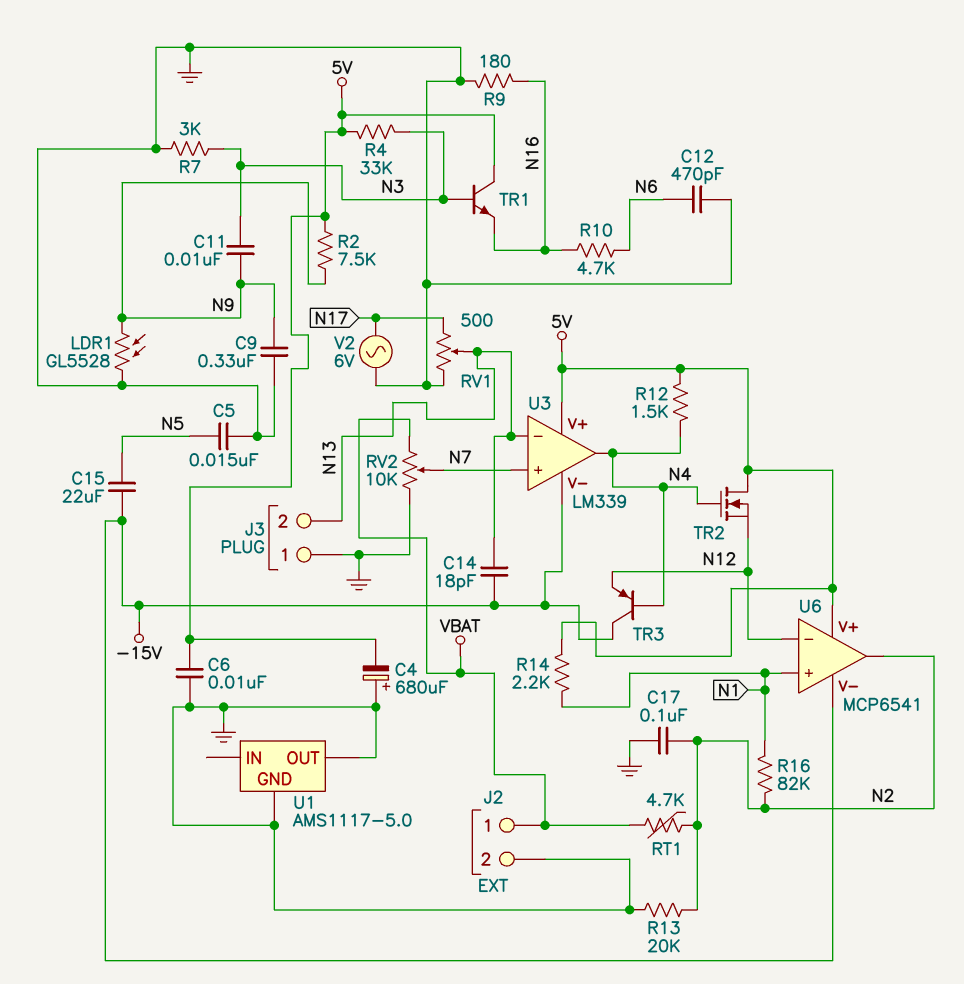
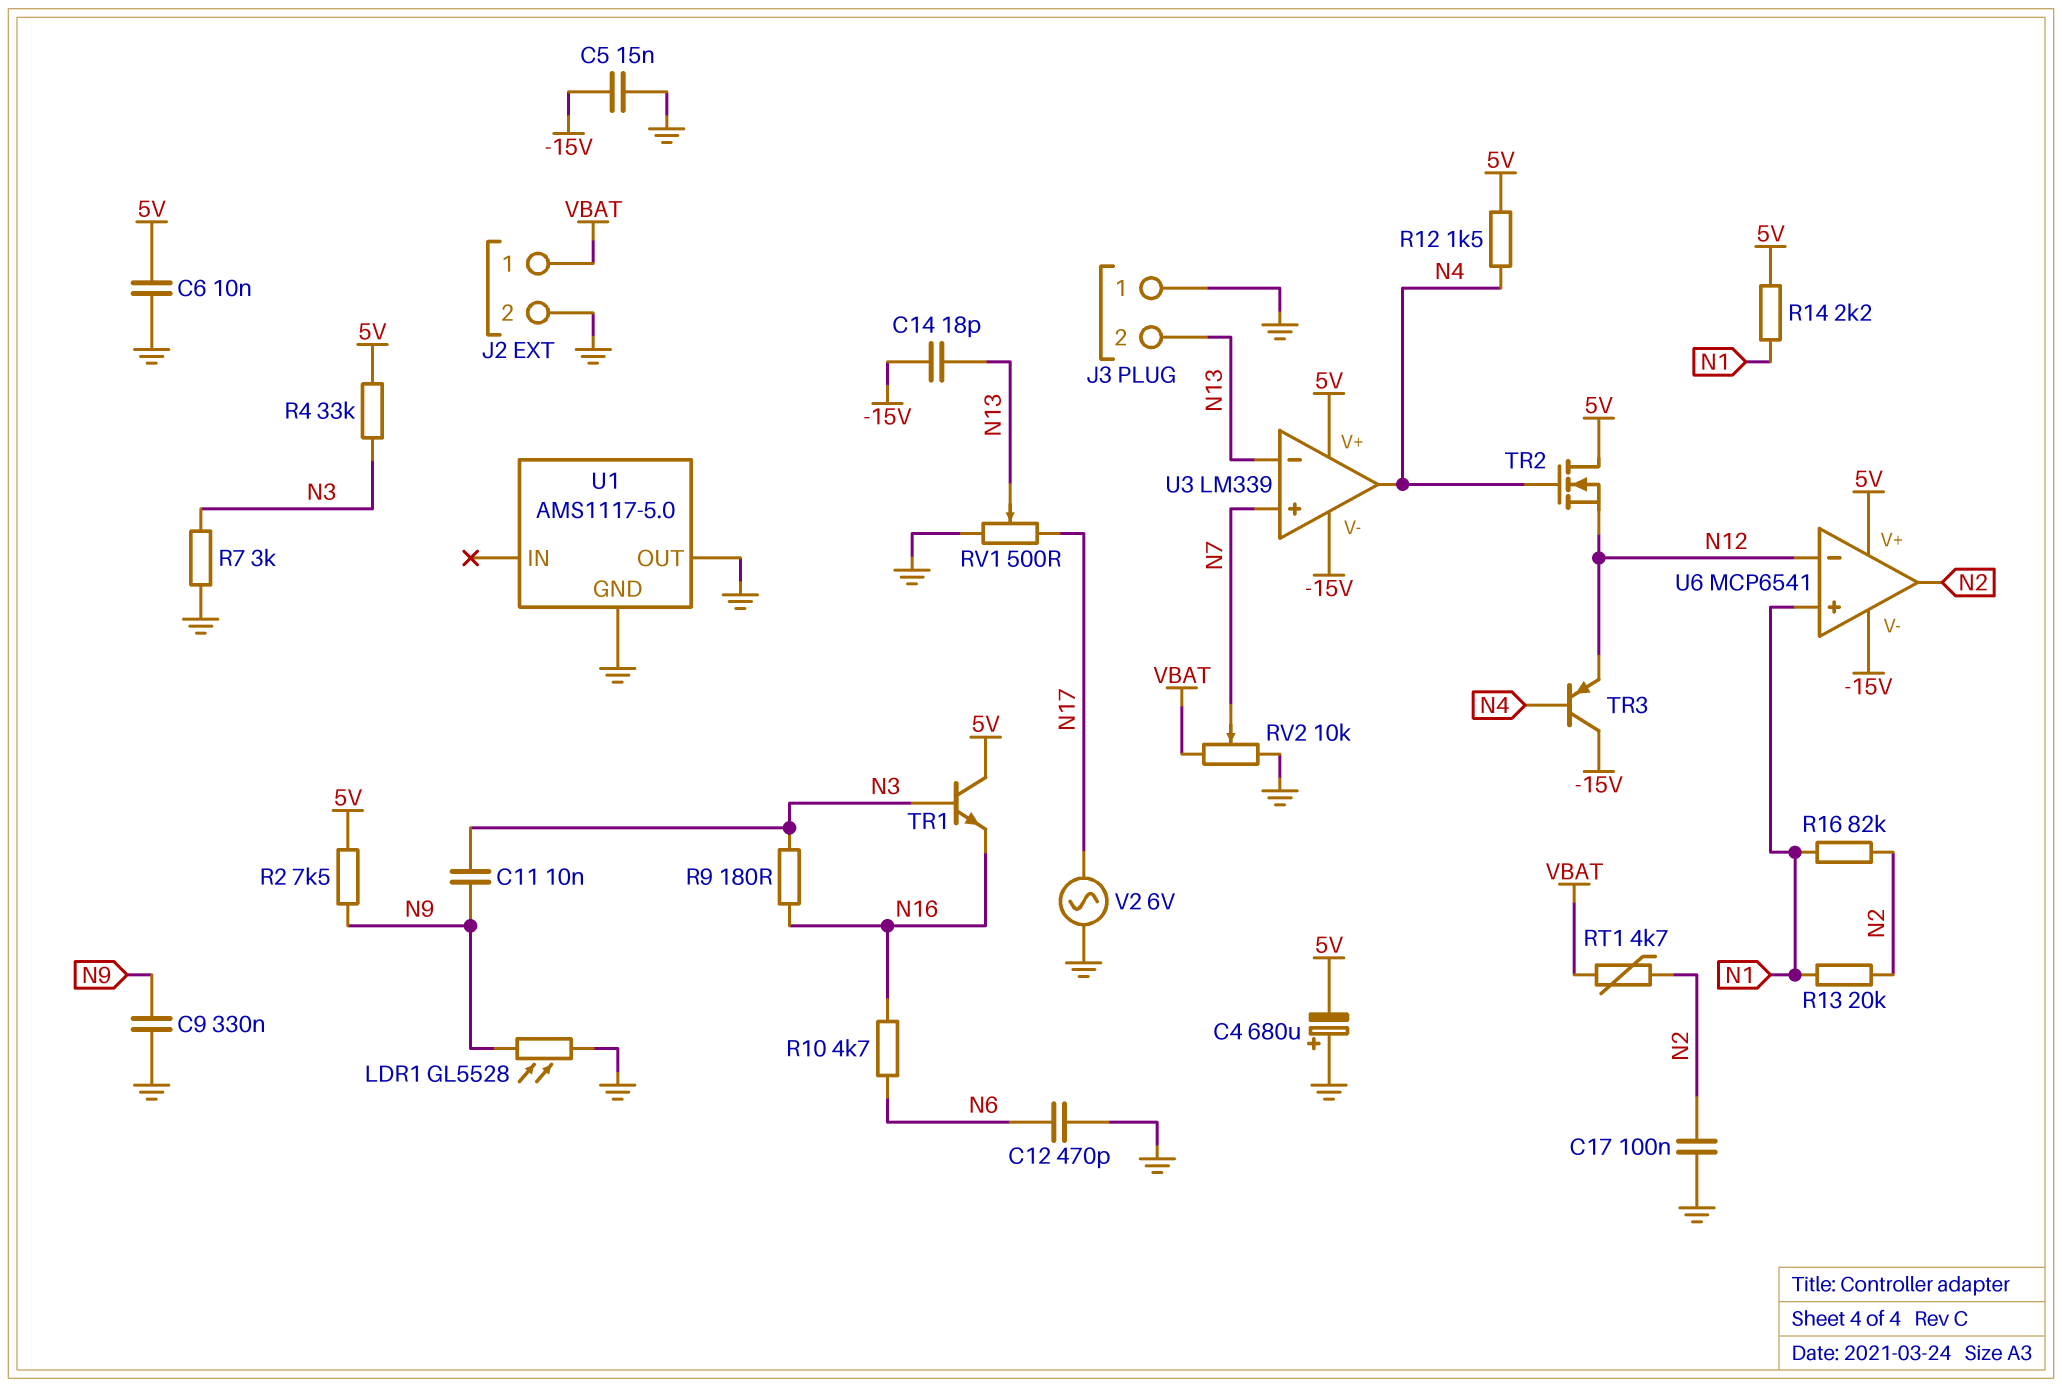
C5: 15nF (GND, N5) -> 15nF (-15V, GND)
C15: 22uF (-15V, N5) -> none
R9: 180 (GND, N16) -> 180 (N3, N16)
R13: 20k (GND, N2) -> 20k (N1, N2)

